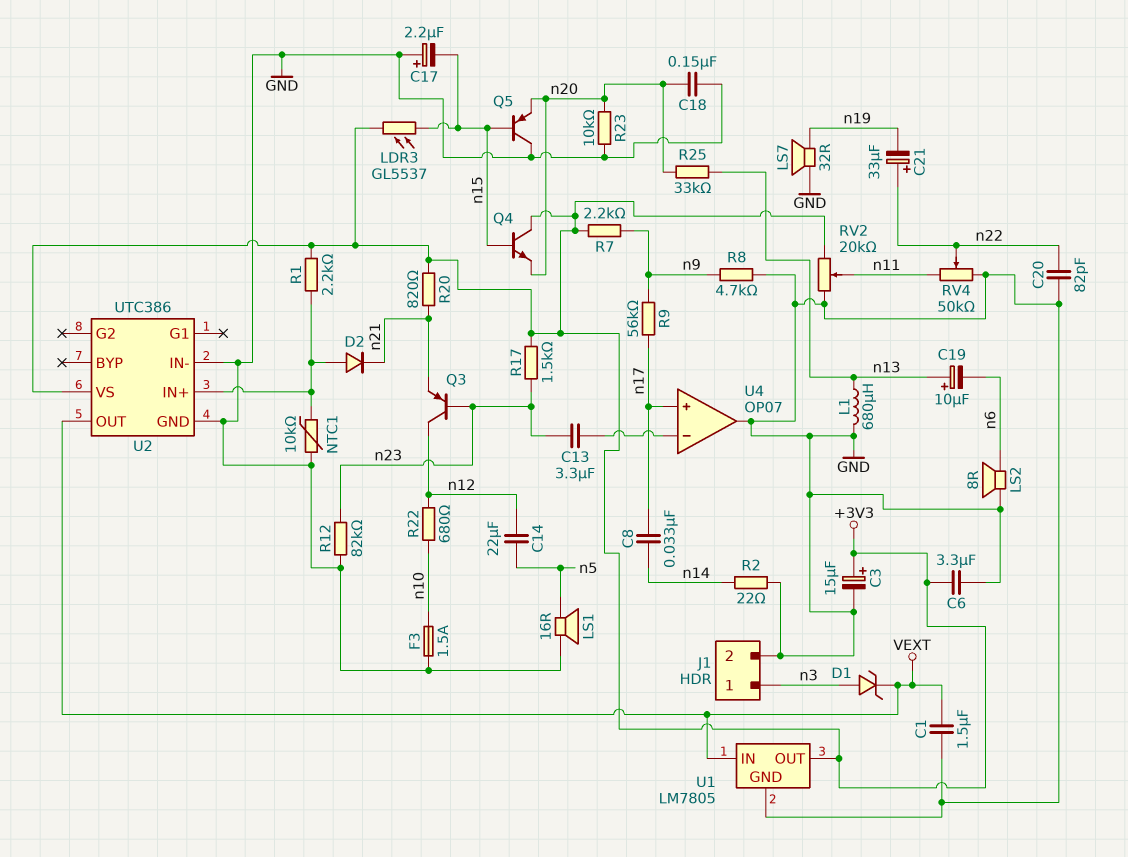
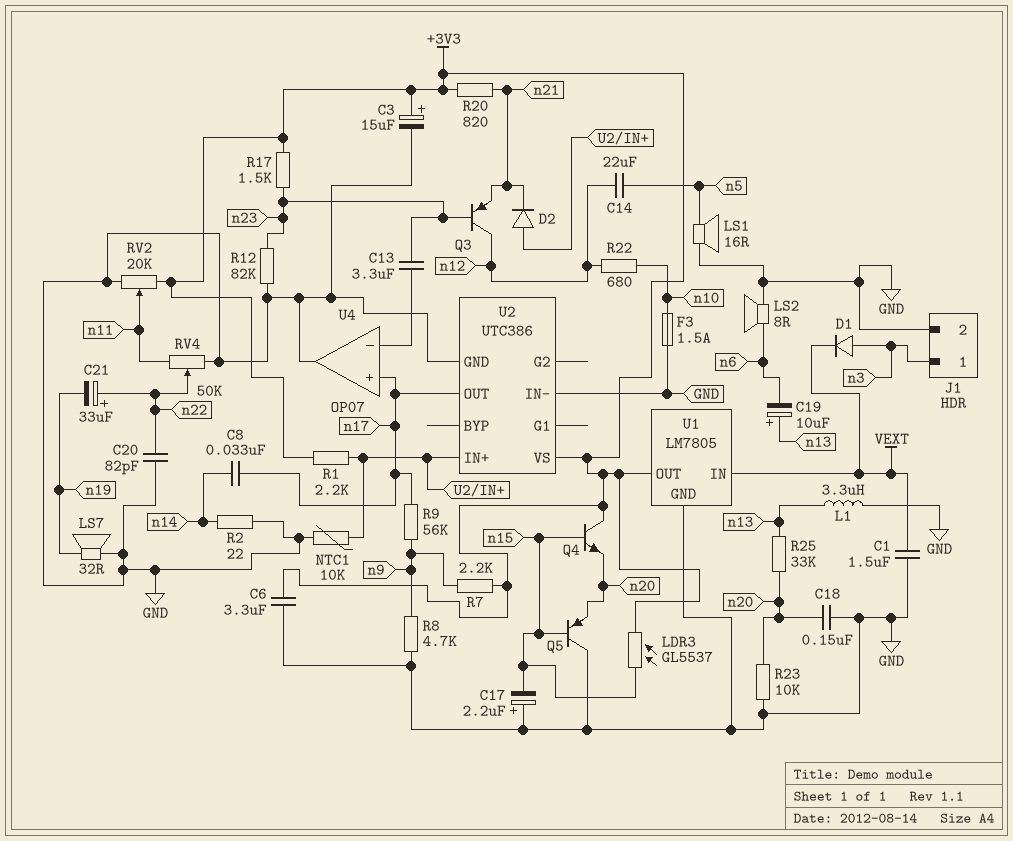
D1: zener (A n3, K VEXT) -> diode (A n3, K VEXT)
L1: 680uH (GND, n13) -> 3.3uH (GND, n13)
U2 pin OUT: VEXT -> n17

